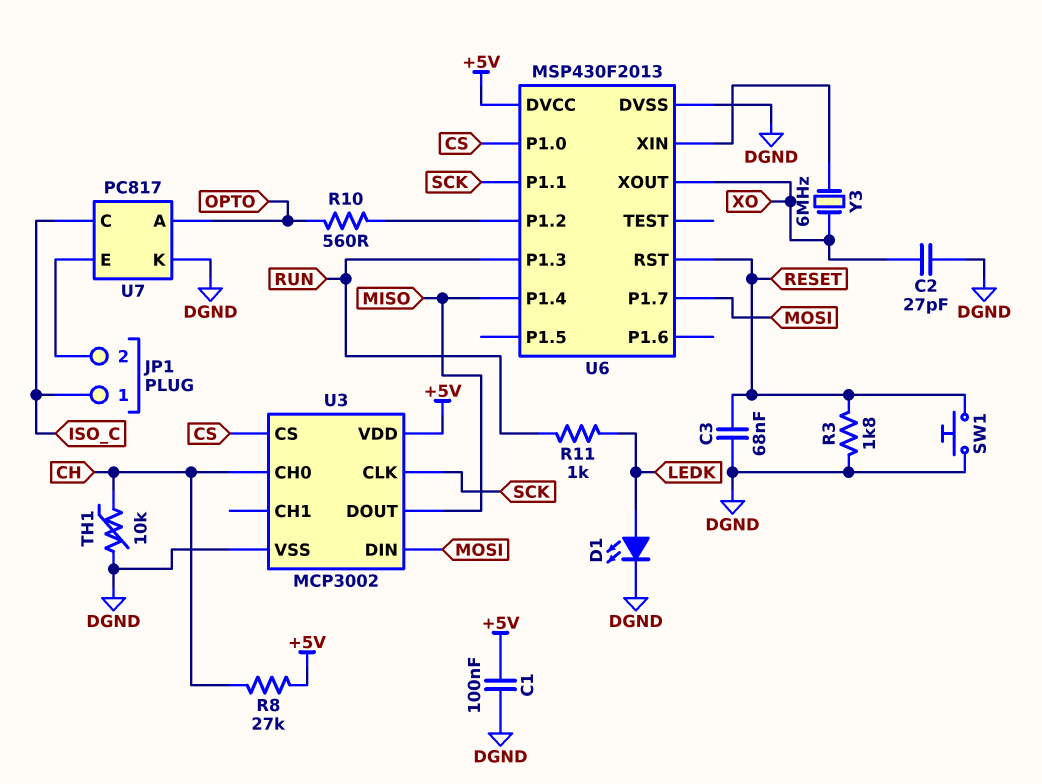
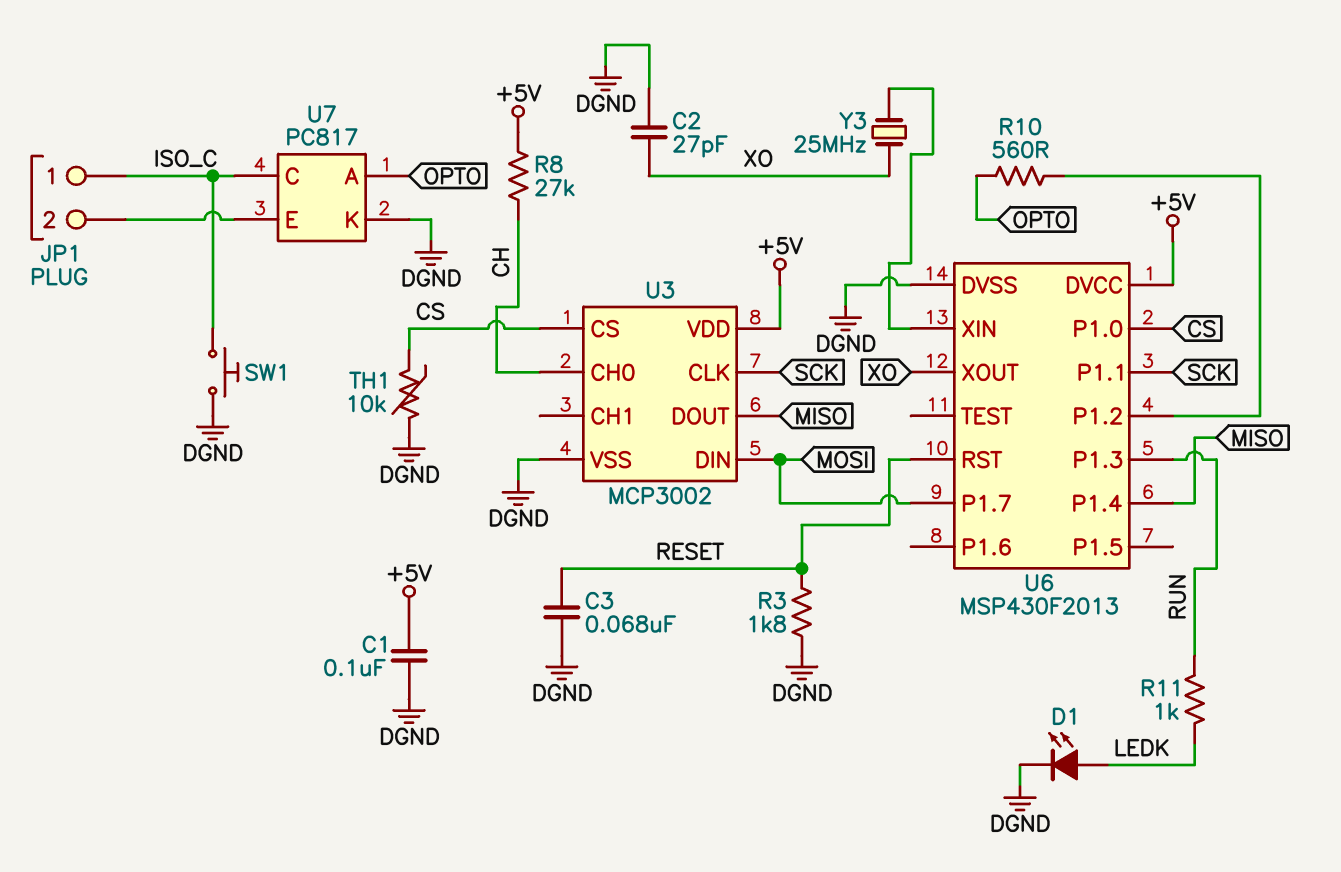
SW1: button (DGND, RESET) -> button (DGND, ISO_C)
TH1: 10k (CH, DGND) -> 10k (CS, DGND)
Y3: 6MHz (U6/XIN, XO) -> 25MHz (U6/XIN, XO)

